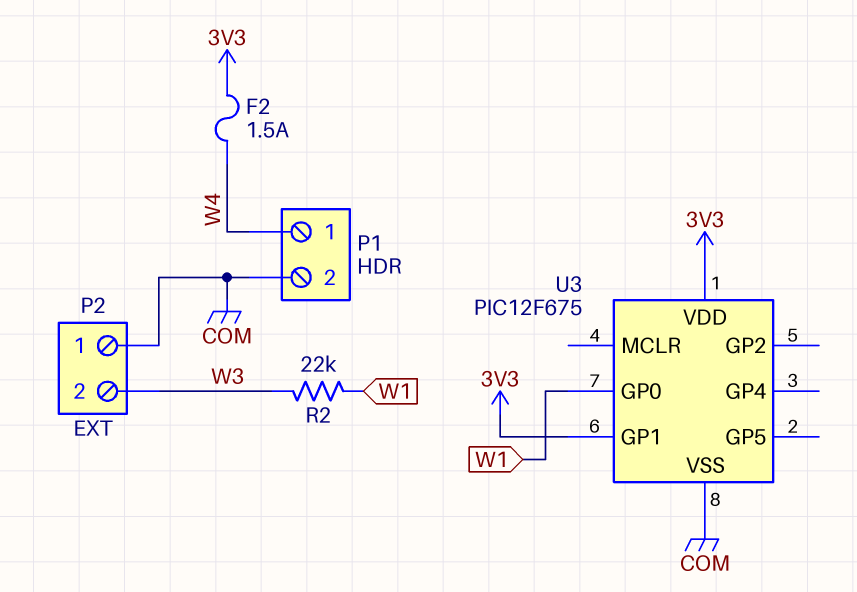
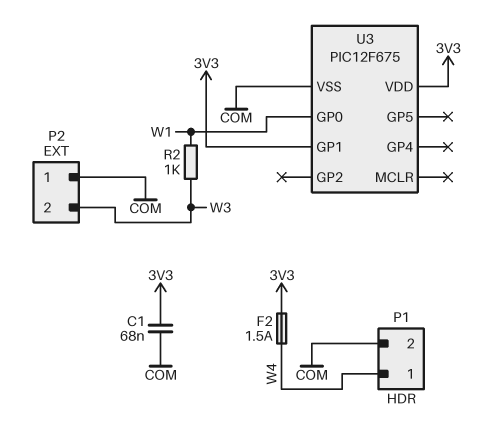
C1: none -> 68nF (3V3, COM)
R2: 22k (W1, W3) -> 1k (W1, W3)

